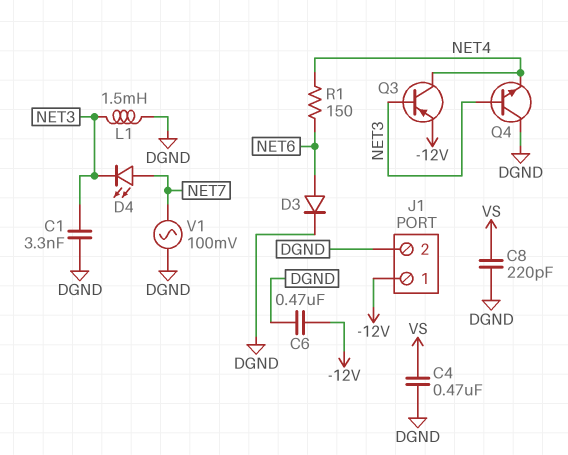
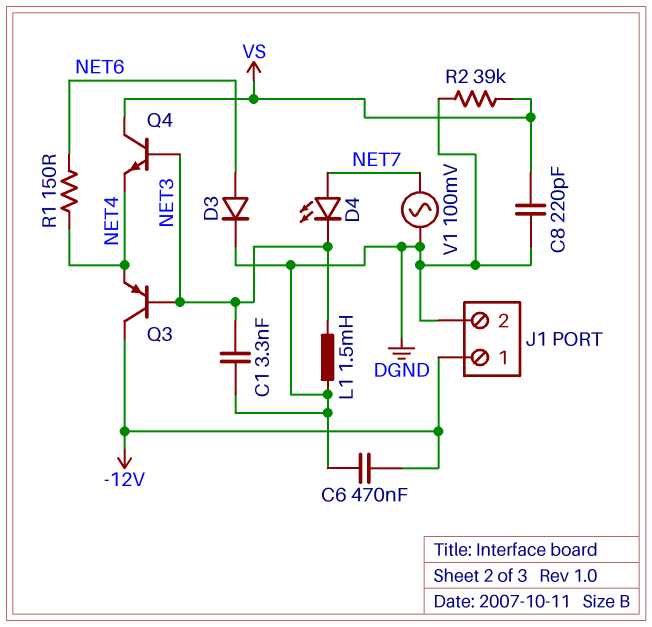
C4: 470nF (DGND, VS) -> none
Q3: PNP (B NET3, C NET4, E -12V) -> PNP (B NET3, C -12V, E NET4)
Q4: NPN (B NET3, C DGND, E NET4) -> NPN (B NET3, C VS, E NET4)
R2: none -> 39k (DGND, VS)

